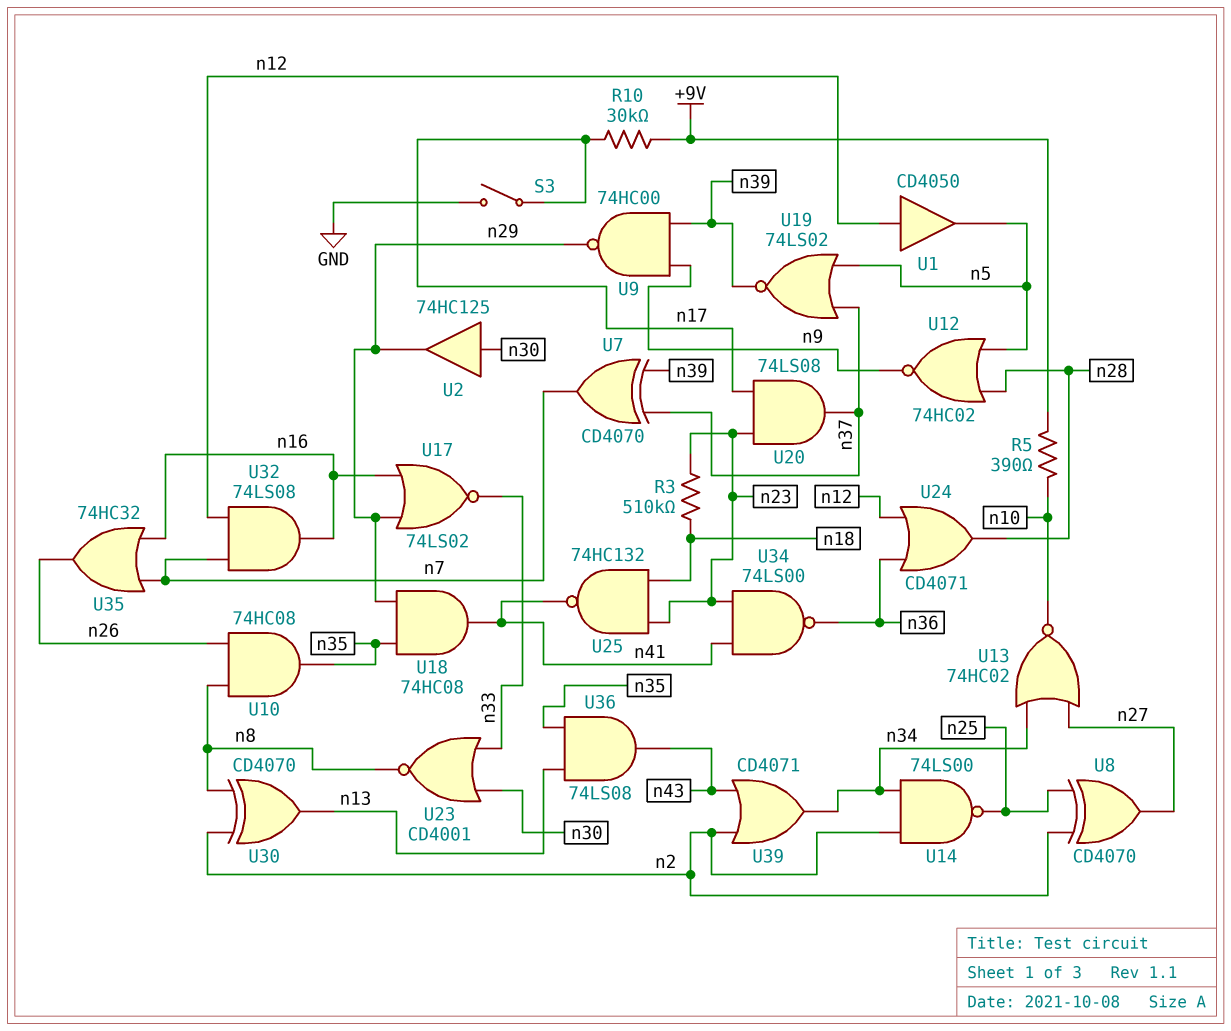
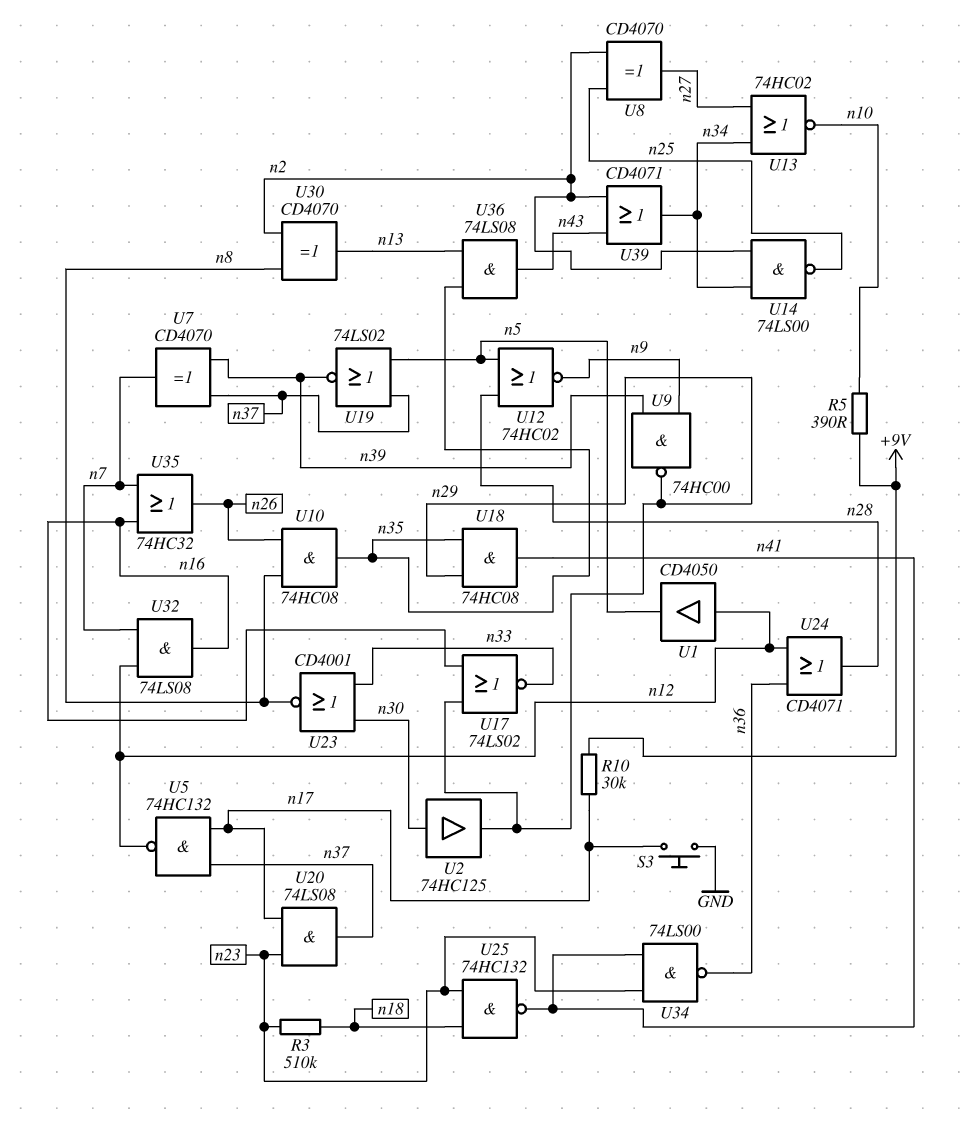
S3: switch (GND, n17) -> button (GND, n17)
U5: none -> NAND 74HC132 (in n17, in n37, out n12)

